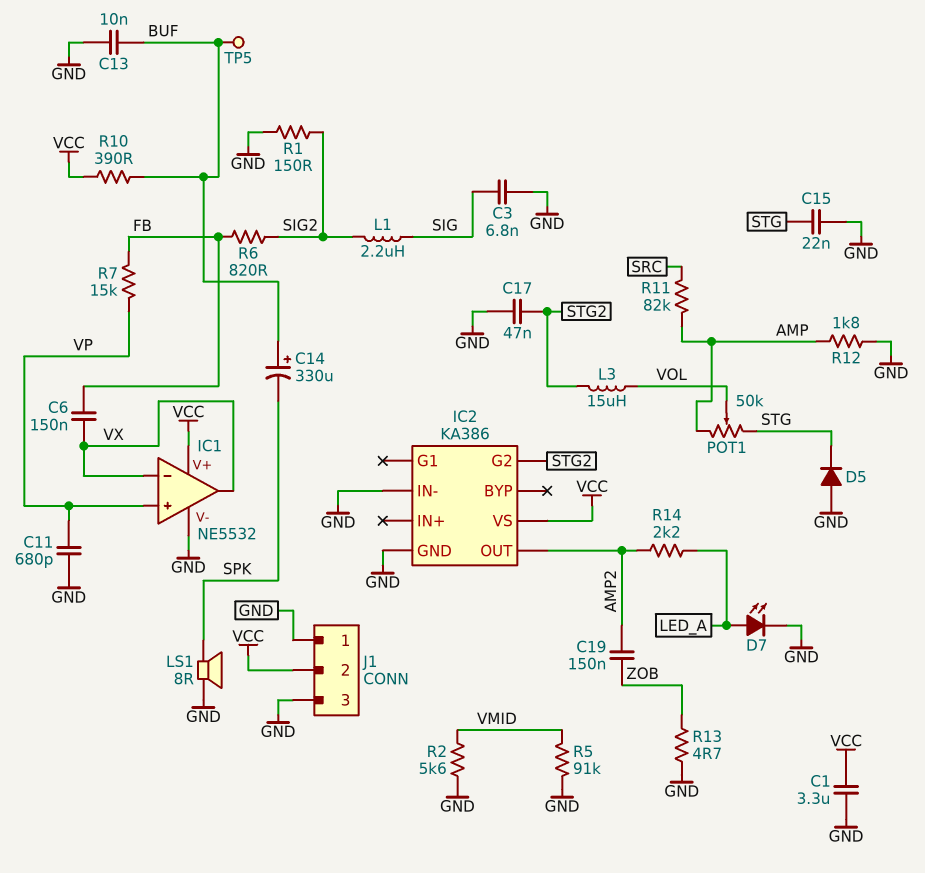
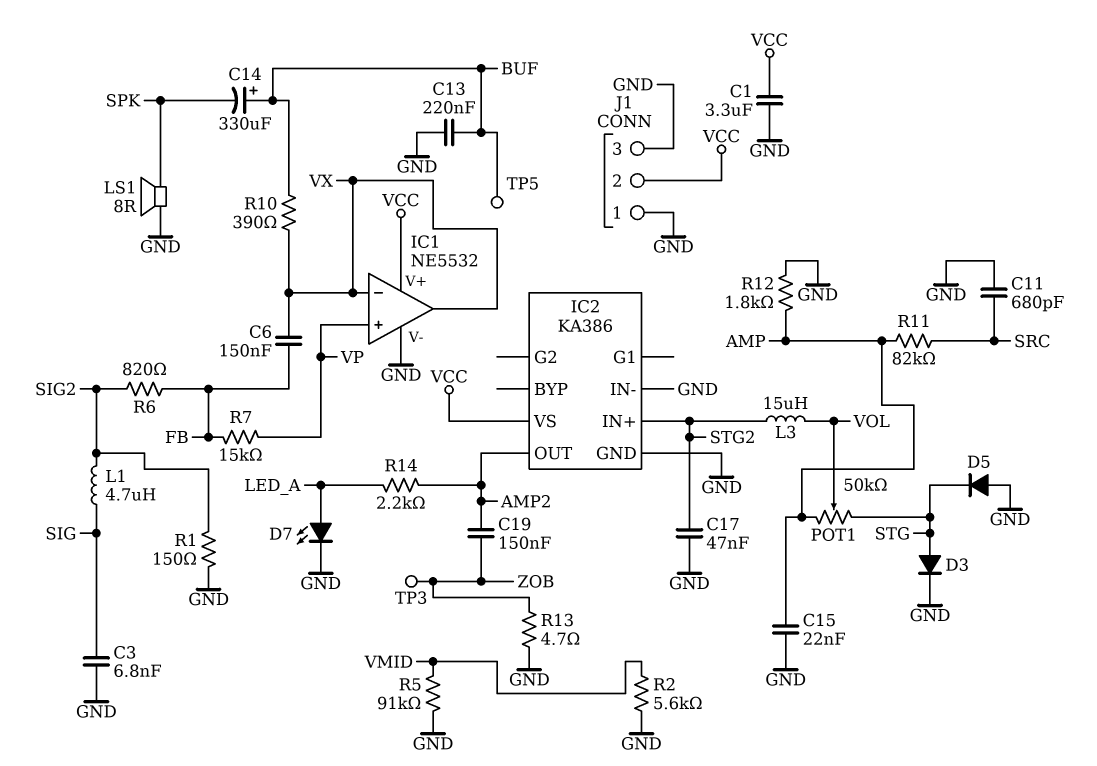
C11: 680pF (GND, VP) -> 680pF (GND, SRC)
C13: 10nF (BUF, GND) -> 220nF (BUF, GND)
C15: 22nF (GND, STG) -> 22nF (AMP, GND)
D3: none -> diode (A STG, K GND)
IC2 pin G2: STG2 -> none
IC2 pin IN+: none -> STG2
L1: 2.2uH (SIG, SIG2) -> 4.7uH (SIG, SIG2)
R10: 390 (BUF, VCC) -> 390 (BUF, VX)
TP3: none -> test point (ZOB)

